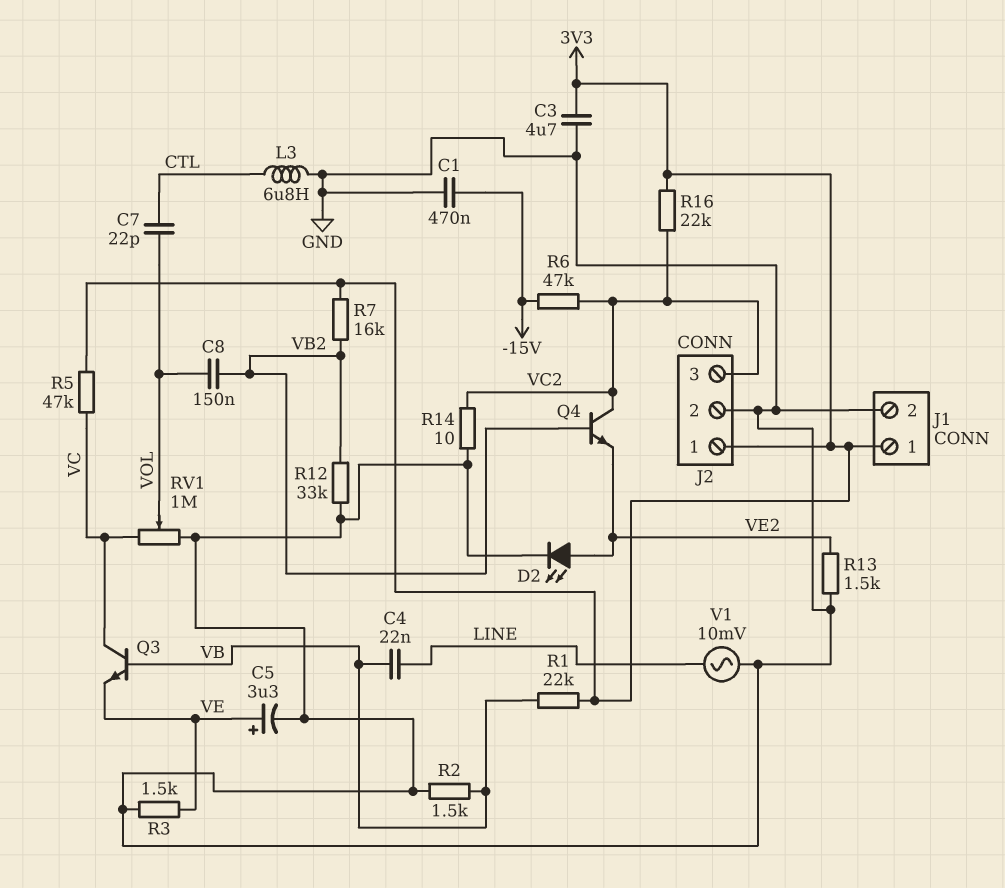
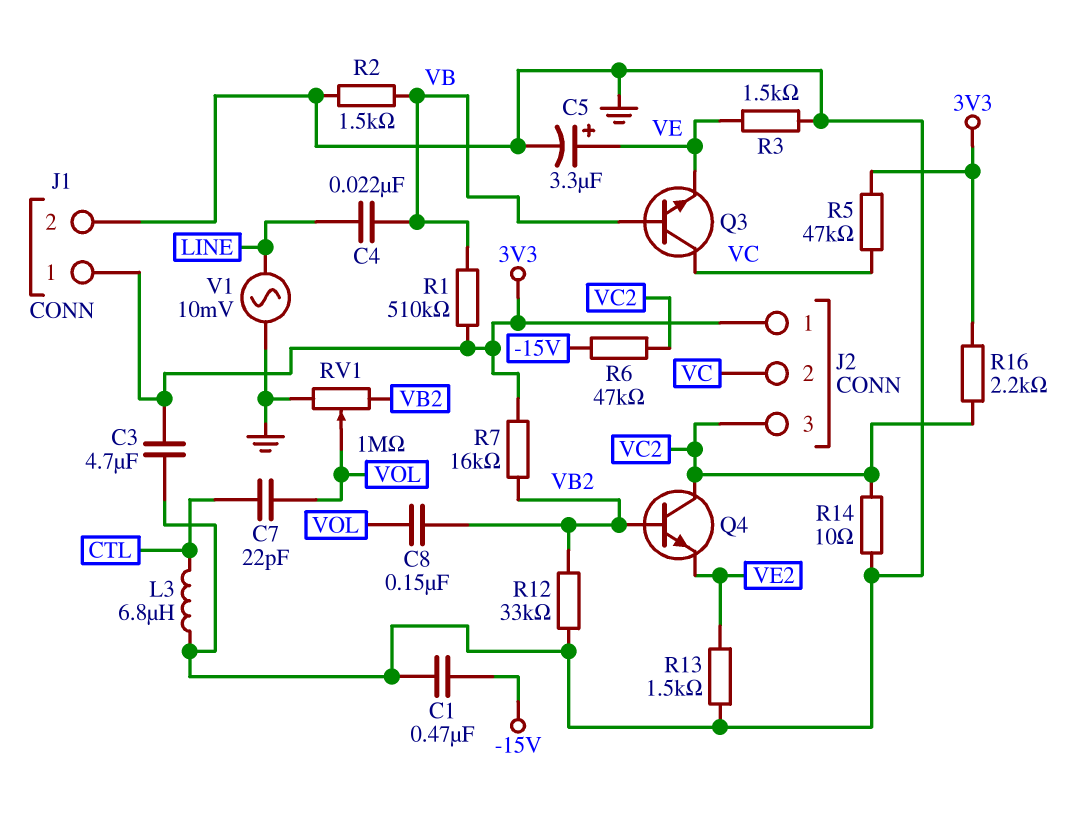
D2: LED (A VE2, K GND) -> none
J2 pin 2: GND -> VC
R1: 22k (3V3, VB) -> 510k (3V3, VB)
R16: 22k (3V3, VC2) -> 2.2k (3V3, VC2)
RV1: 1M (GND, VC, wiper VOL) -> 1M (GND, VB2, wiper VOL)

